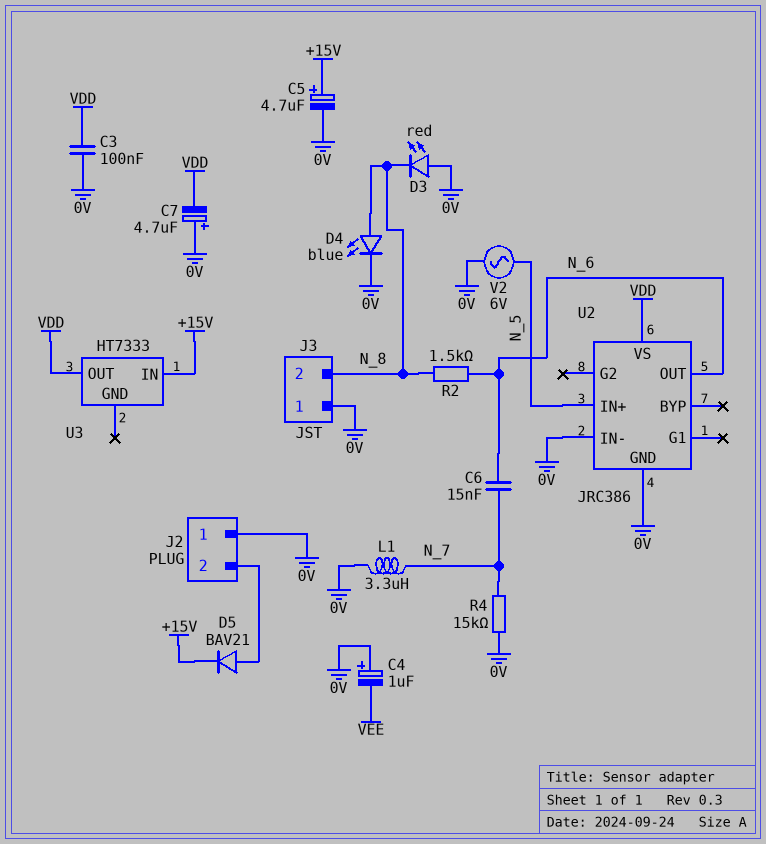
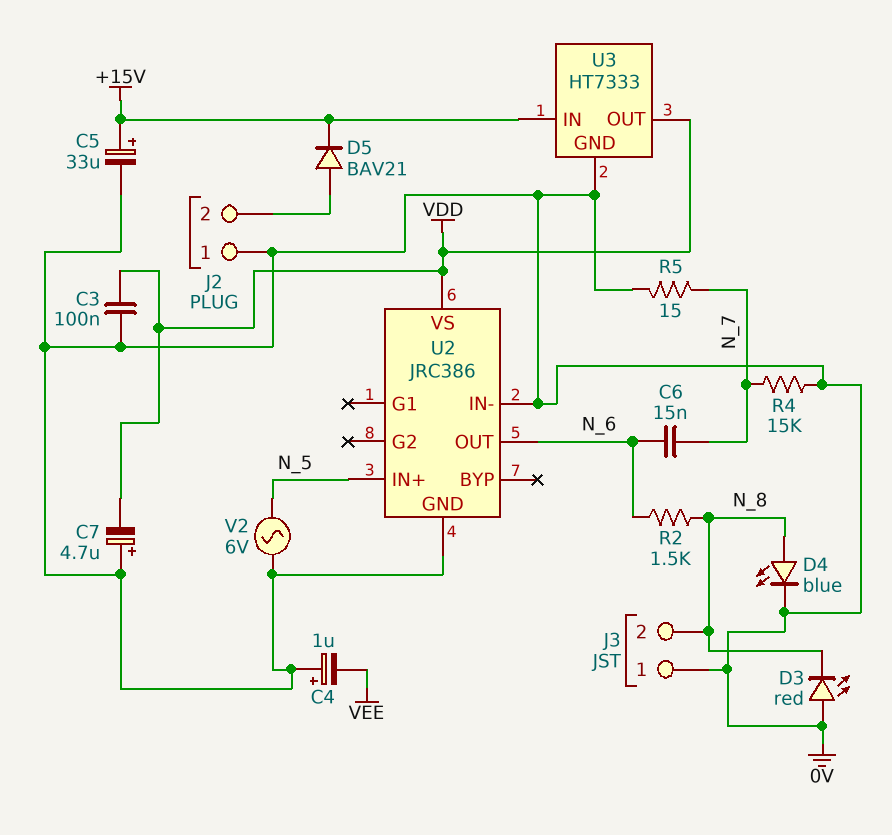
C5: 4.7uF (plus +15V, minus 0V) -> 33uF (plus +15V, minus 0V)
L1: 3.3uH (0V, N_7) -> none
R5: none -> 15 (0V, N_7)
U3 pin GND: none -> 0V

